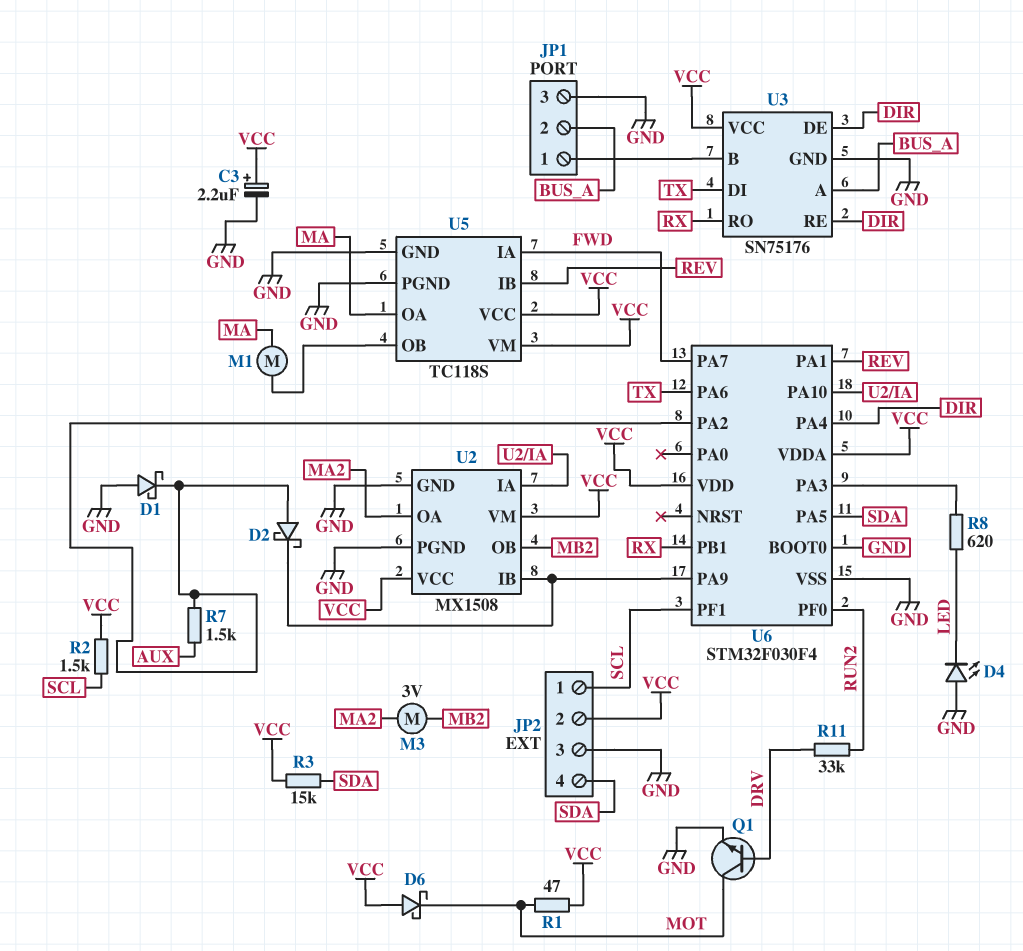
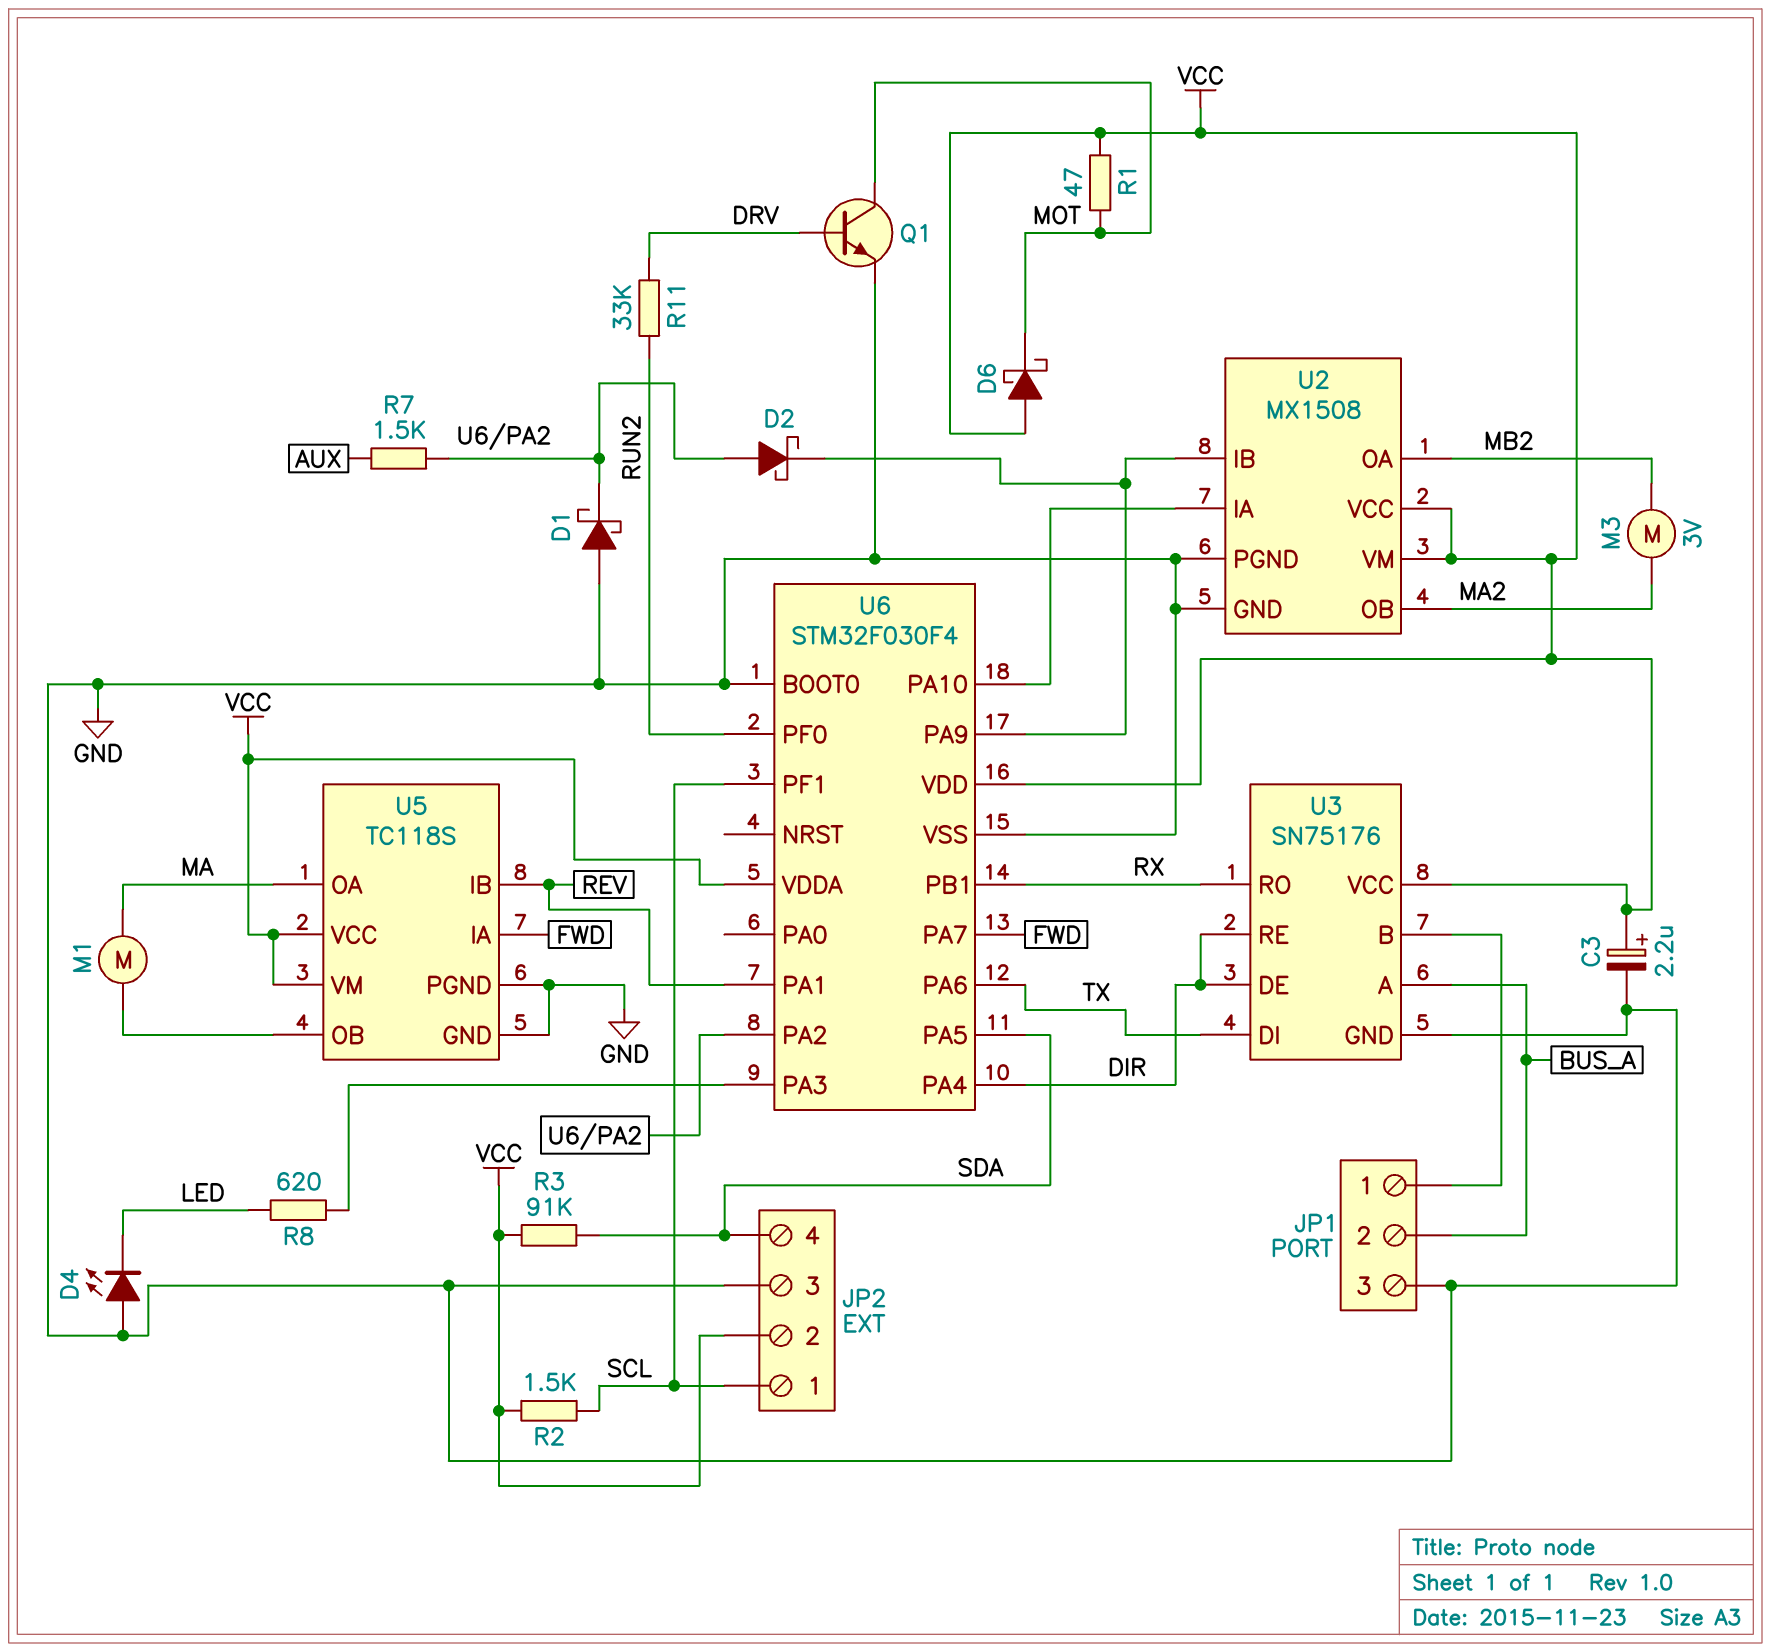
R3: 15k (SDA, VCC) -> 91k (SDA, VCC)
U2 pin OA: MA2 -> MB2
U2 pin OB: MB2 -> MA2

